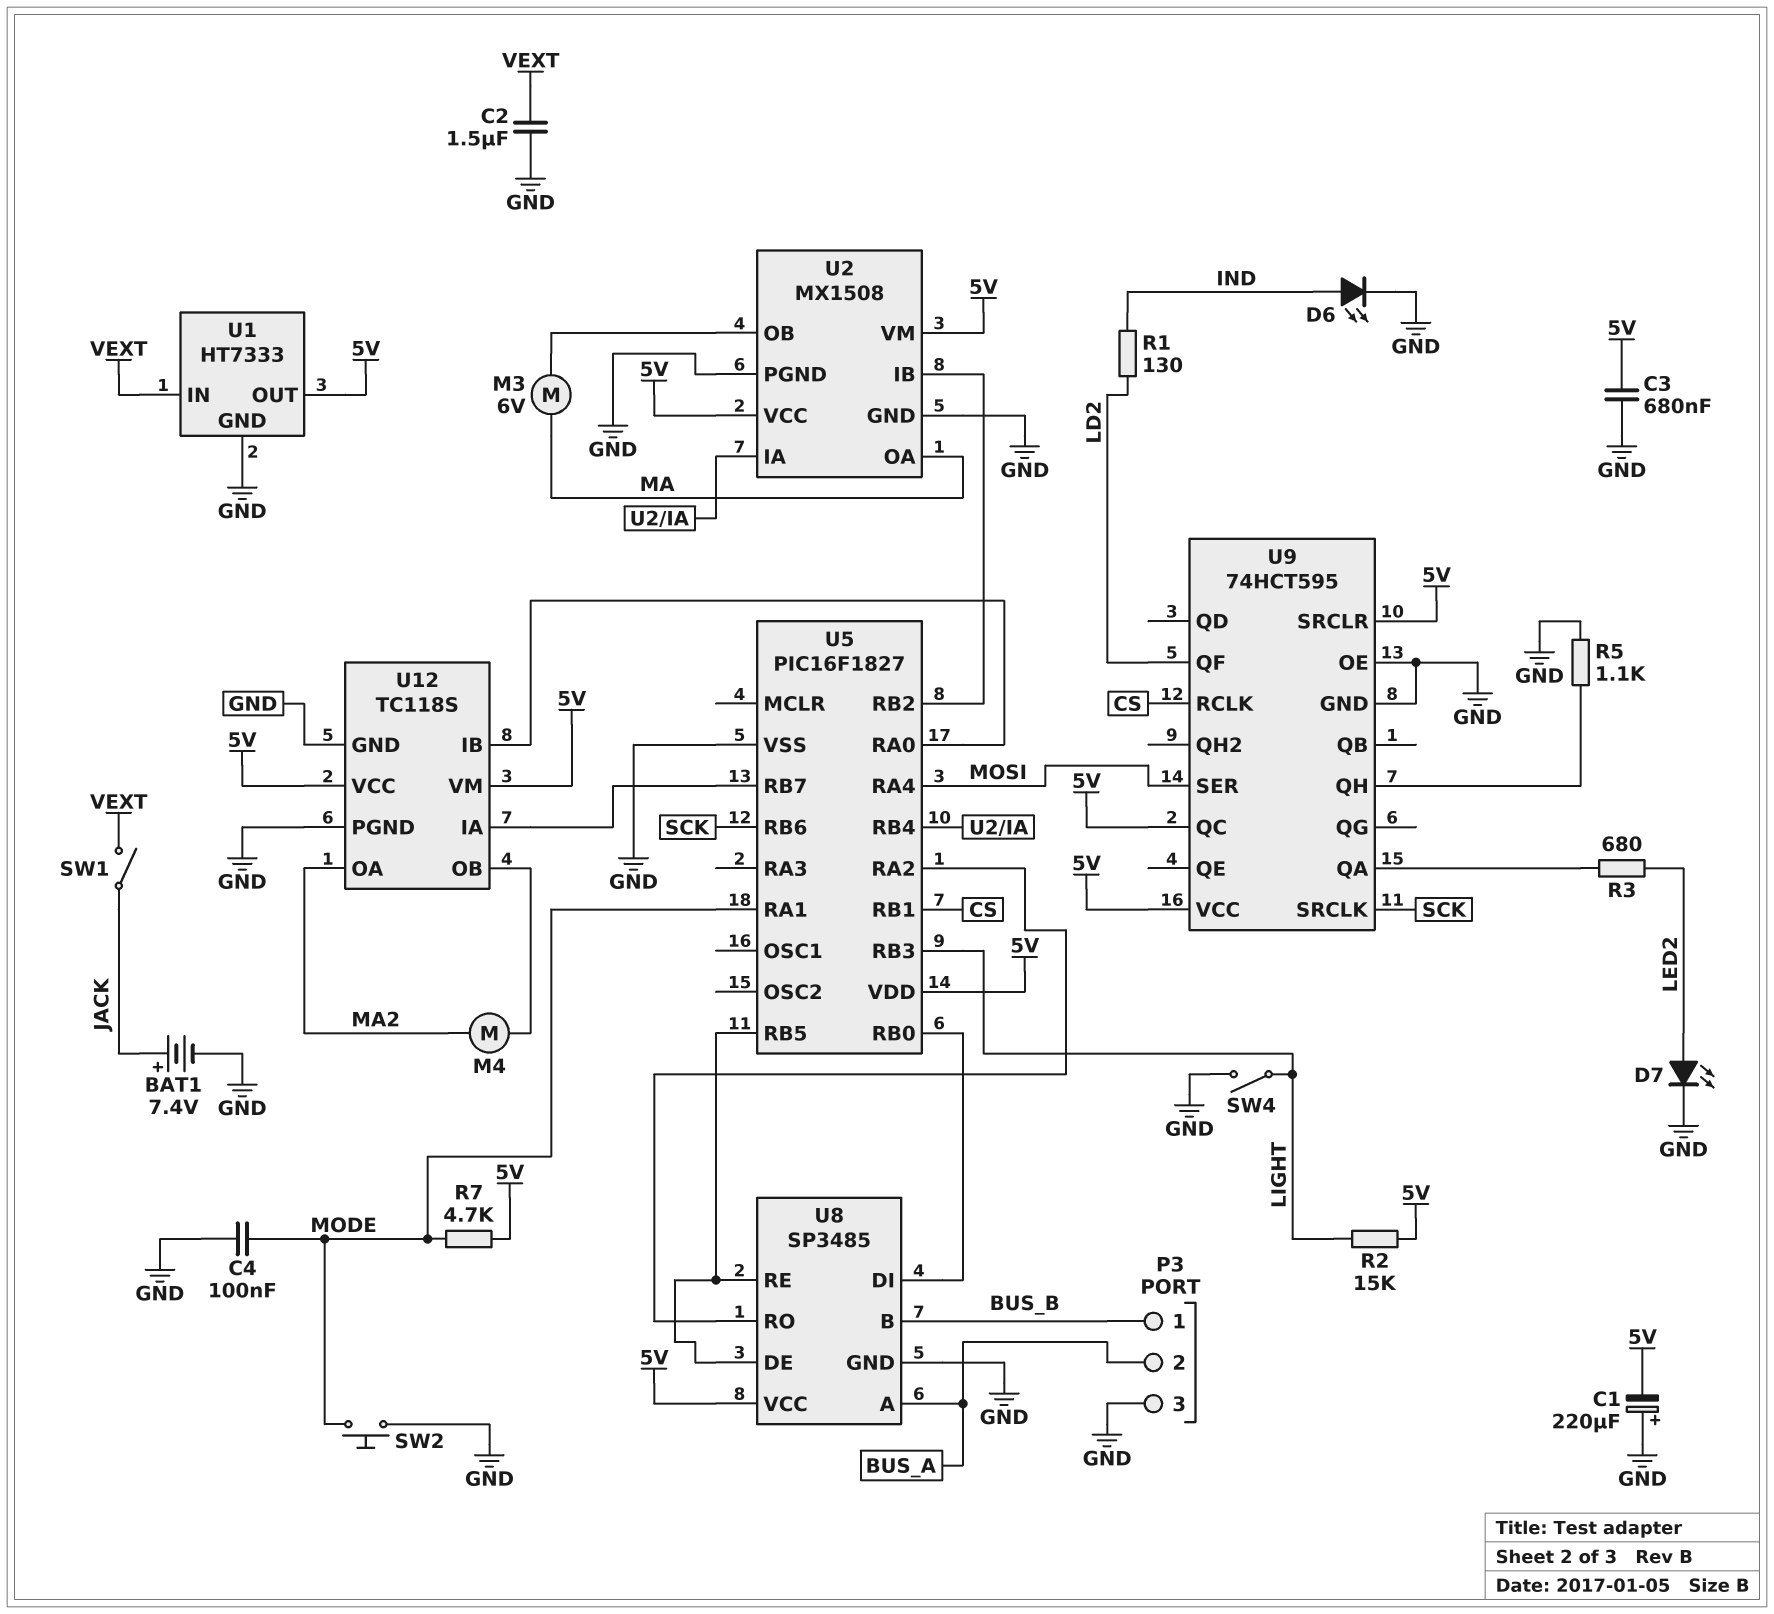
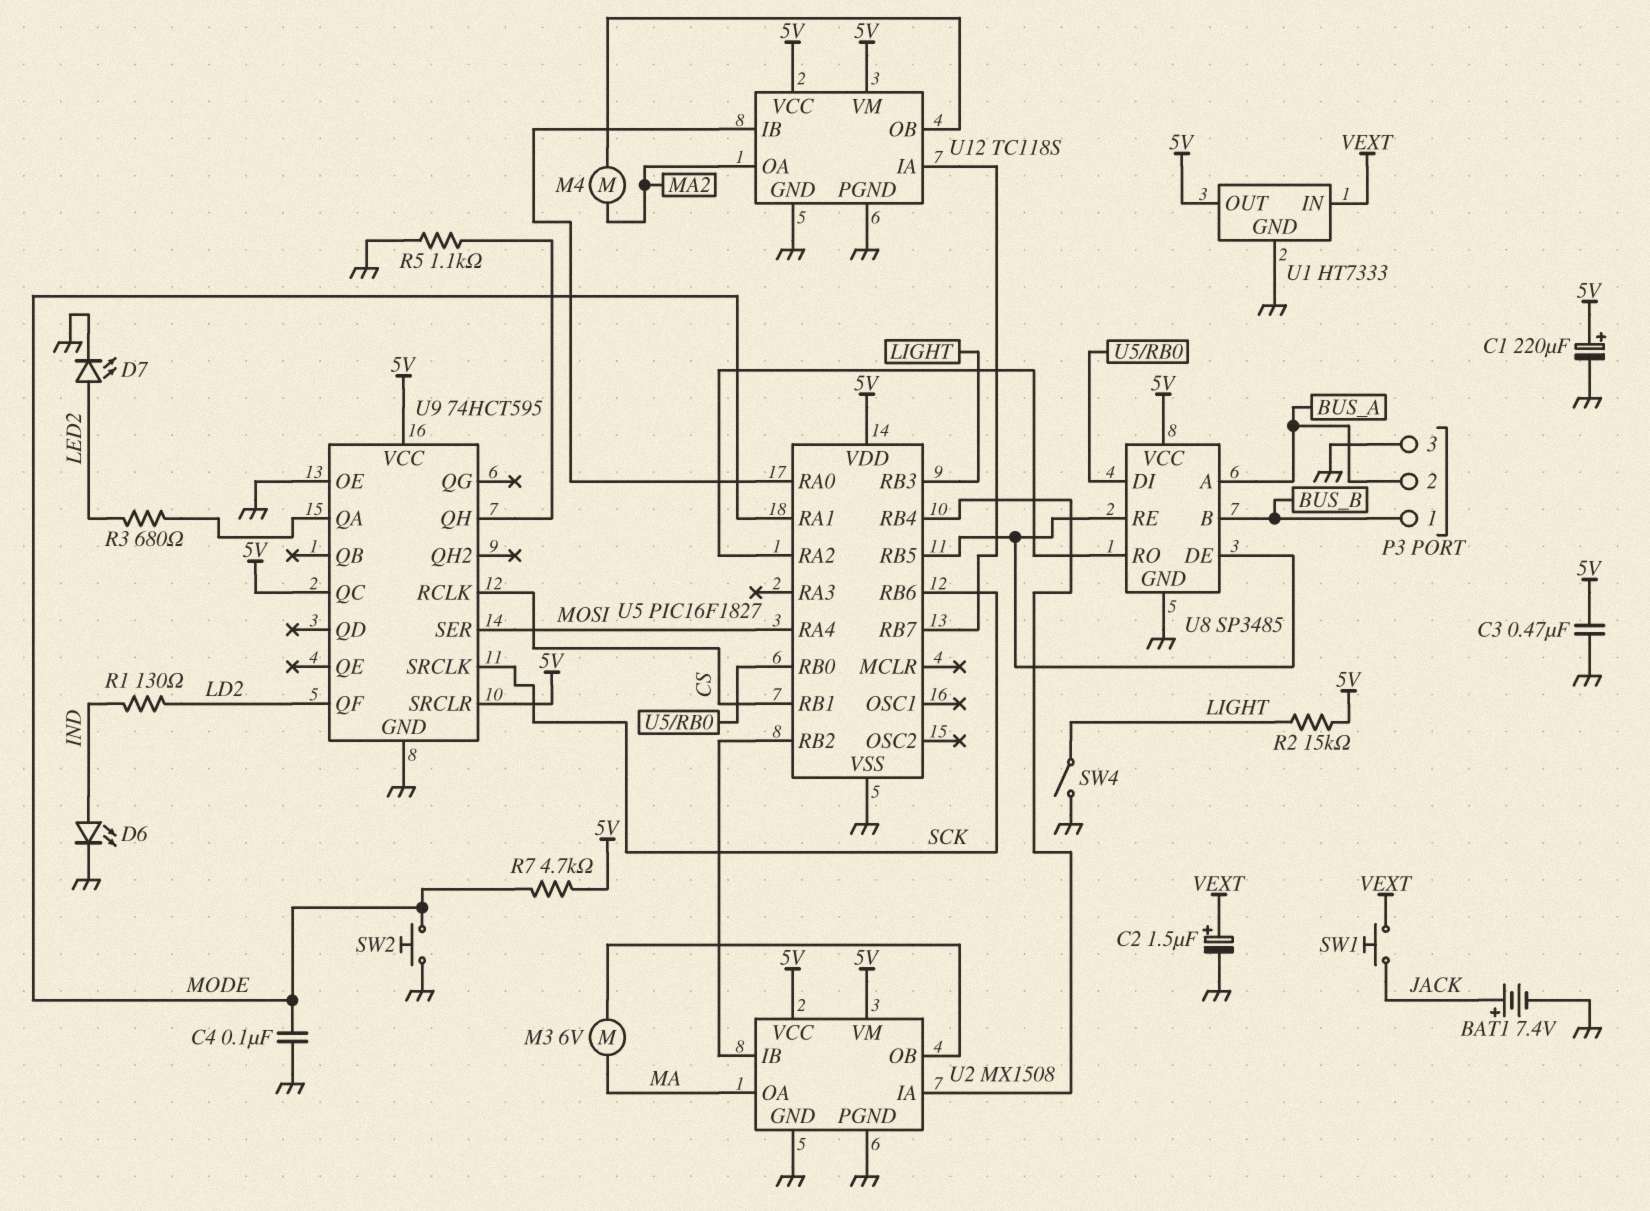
C1: 220uF (plus GND, minus 5V) -> 220uF (plus 5V, minus GND)
C2: 1.5uF (GND, VEXT) -> 1.5uF (plus VEXT, minus GND)
C3: 680nF (5V, GND) -> 470nF (5V, GND)
SW1: switch (JACK, VEXT) -> button (JACK, VEXT)

